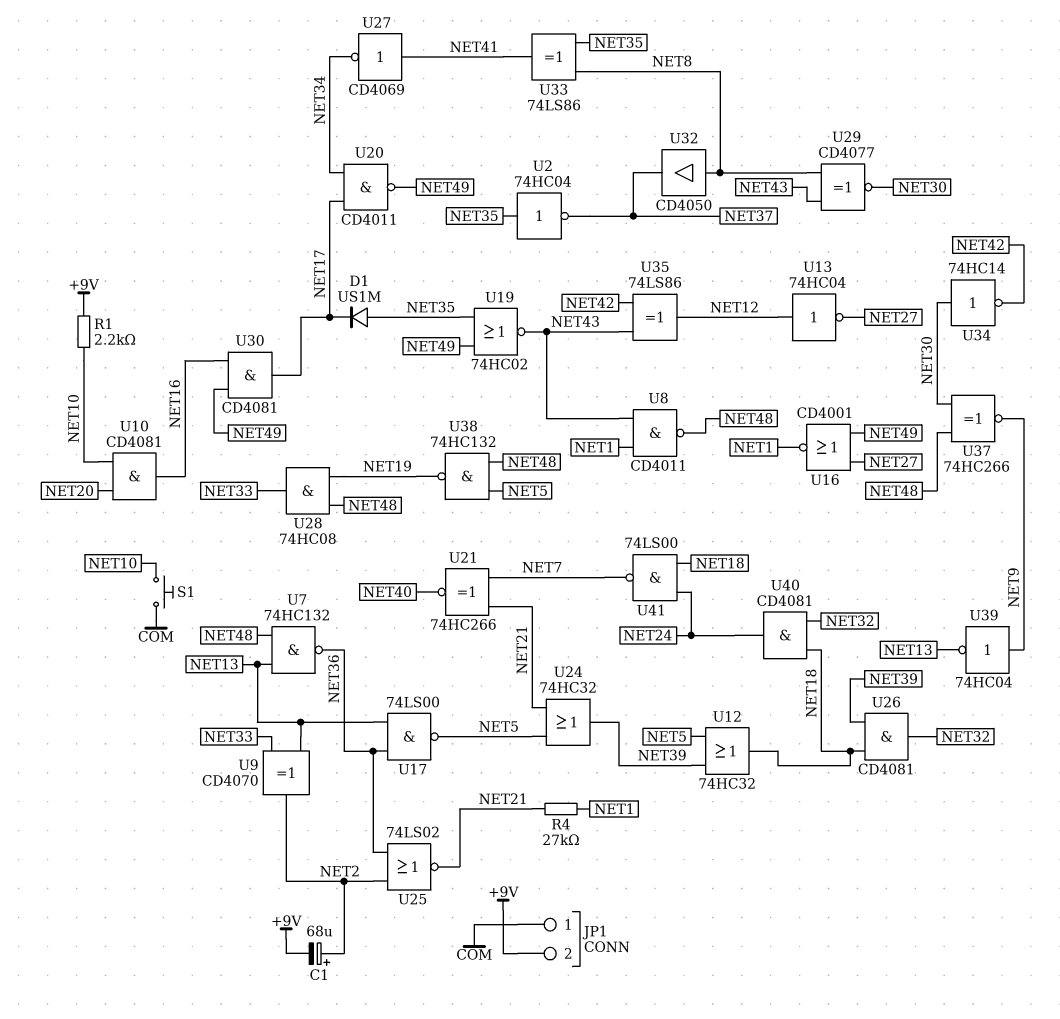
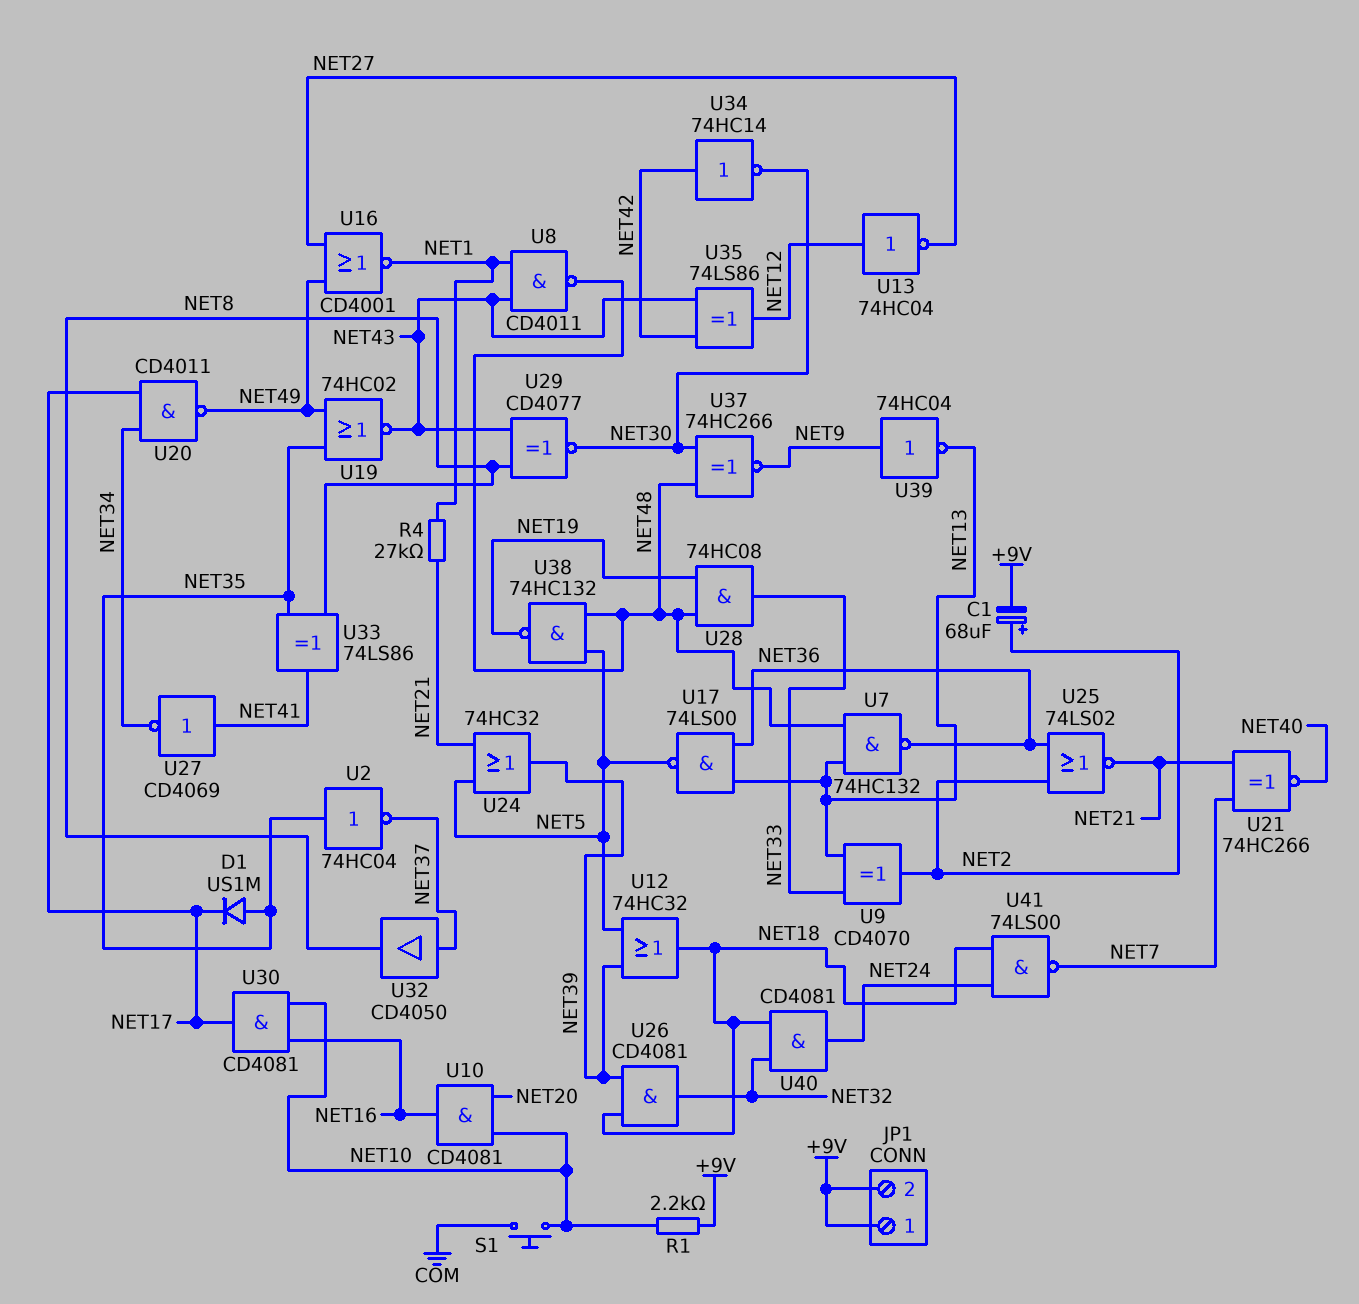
JP1 pin 1: COM -> +9V
U30: AND CD4081 (in NET16, in NET49, out NET17) -> AND CD4081 (in NET10, in NET16, out NET17)
U32: buffer CD4050 (in NET8, out NET37) -> buffer CD4050 (in NET37, out NET8)
U34: NOT 74HC14 (in NET30, out NET42) -> NOT 74HC14 (in NET42, out NET30)

